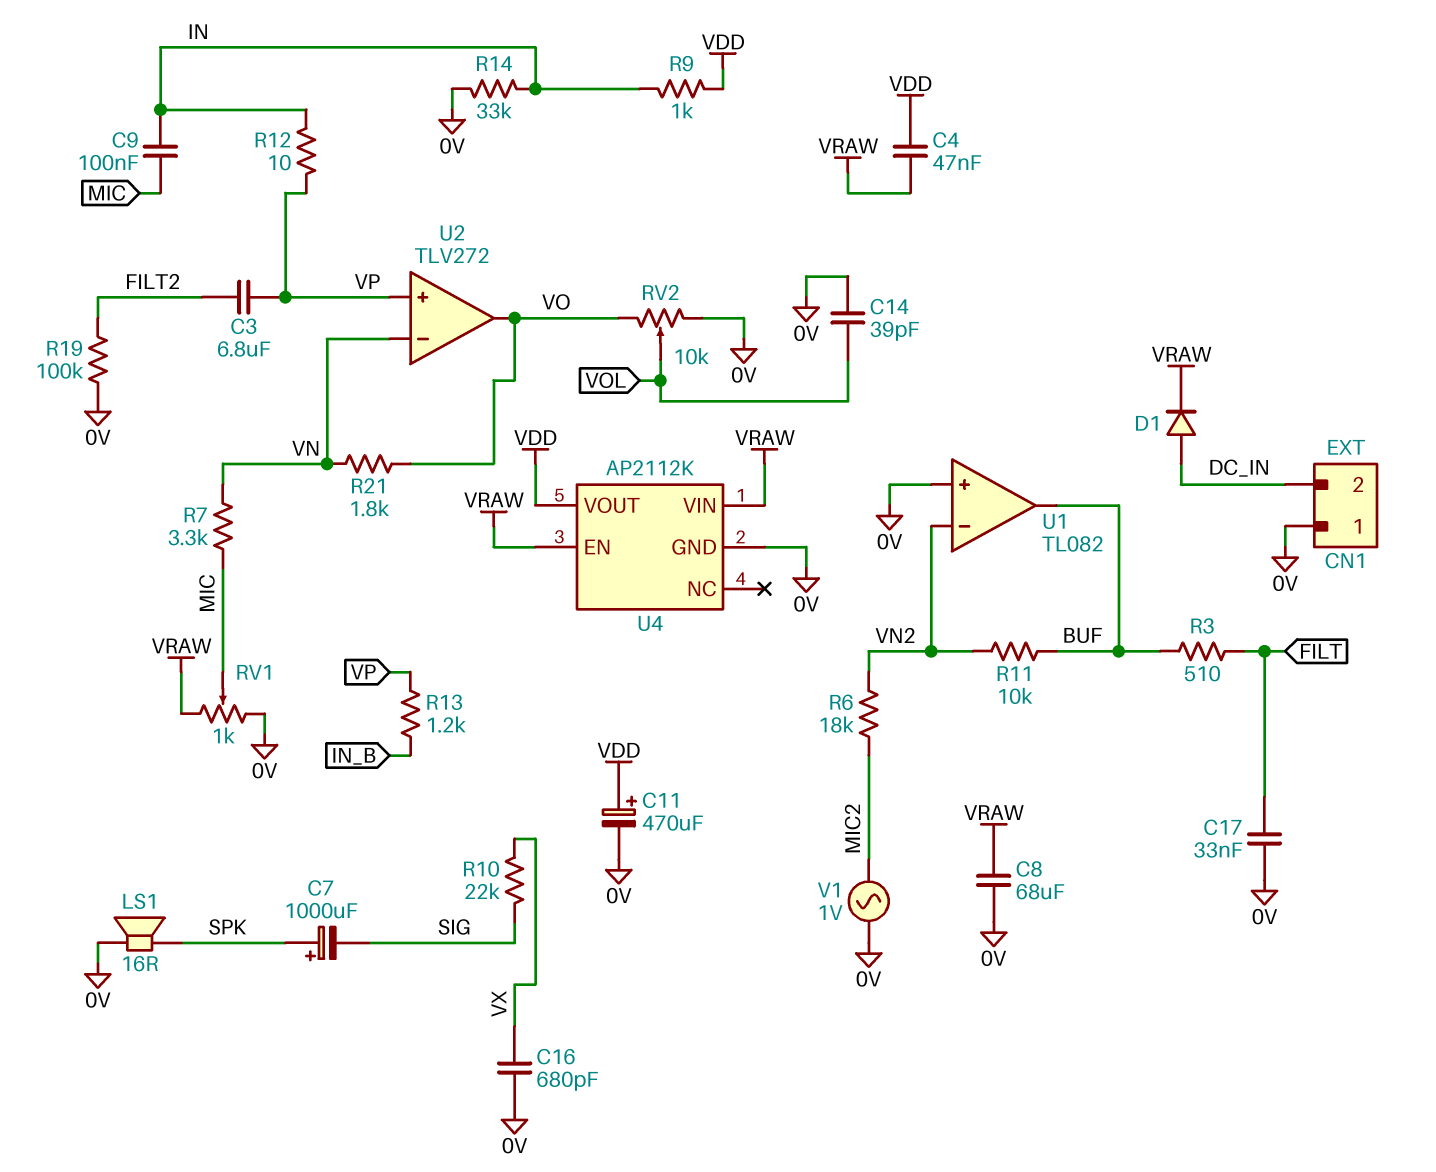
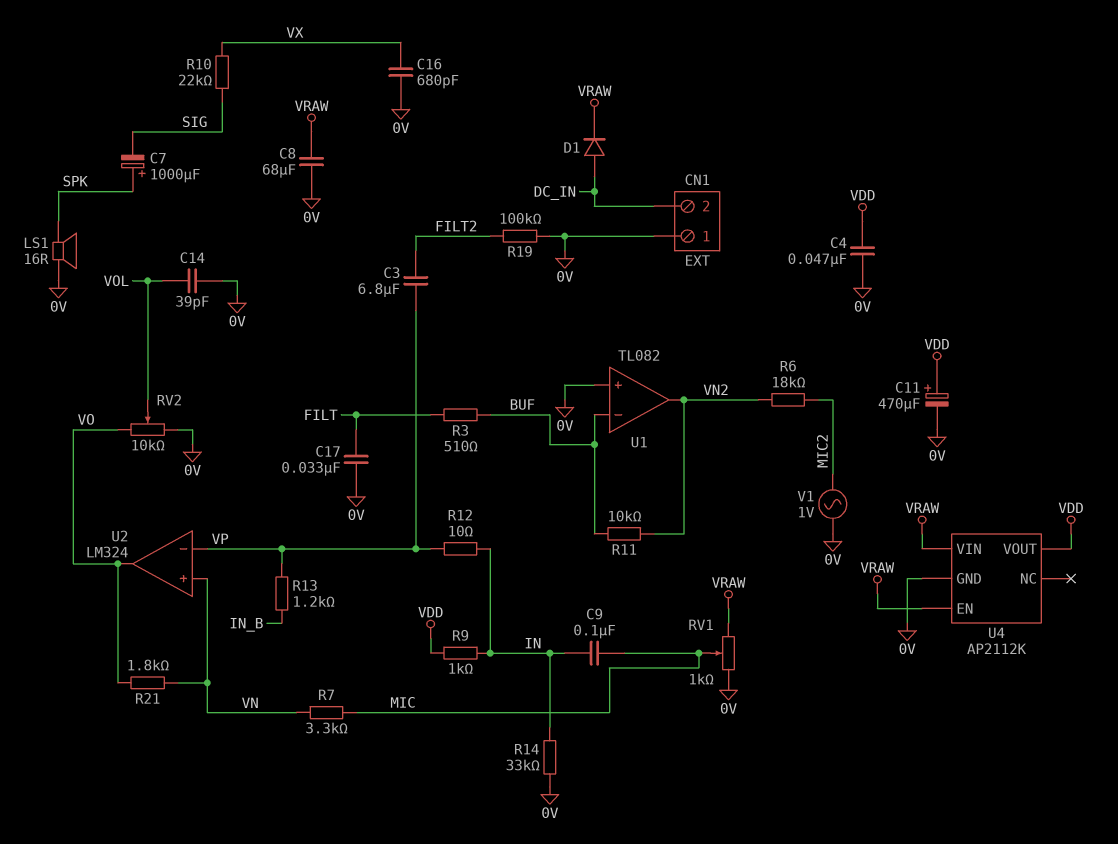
C4: 47nF (VDD, VRAW) -> 47nF (0V, VDD)
U1 pin in-: VN2 -> BUF
U1 pin out: BUF -> VN2
U2: TLV272 -> LM324
U2 pin in+: VP -> VN
U2 pin in-: VN -> VP

